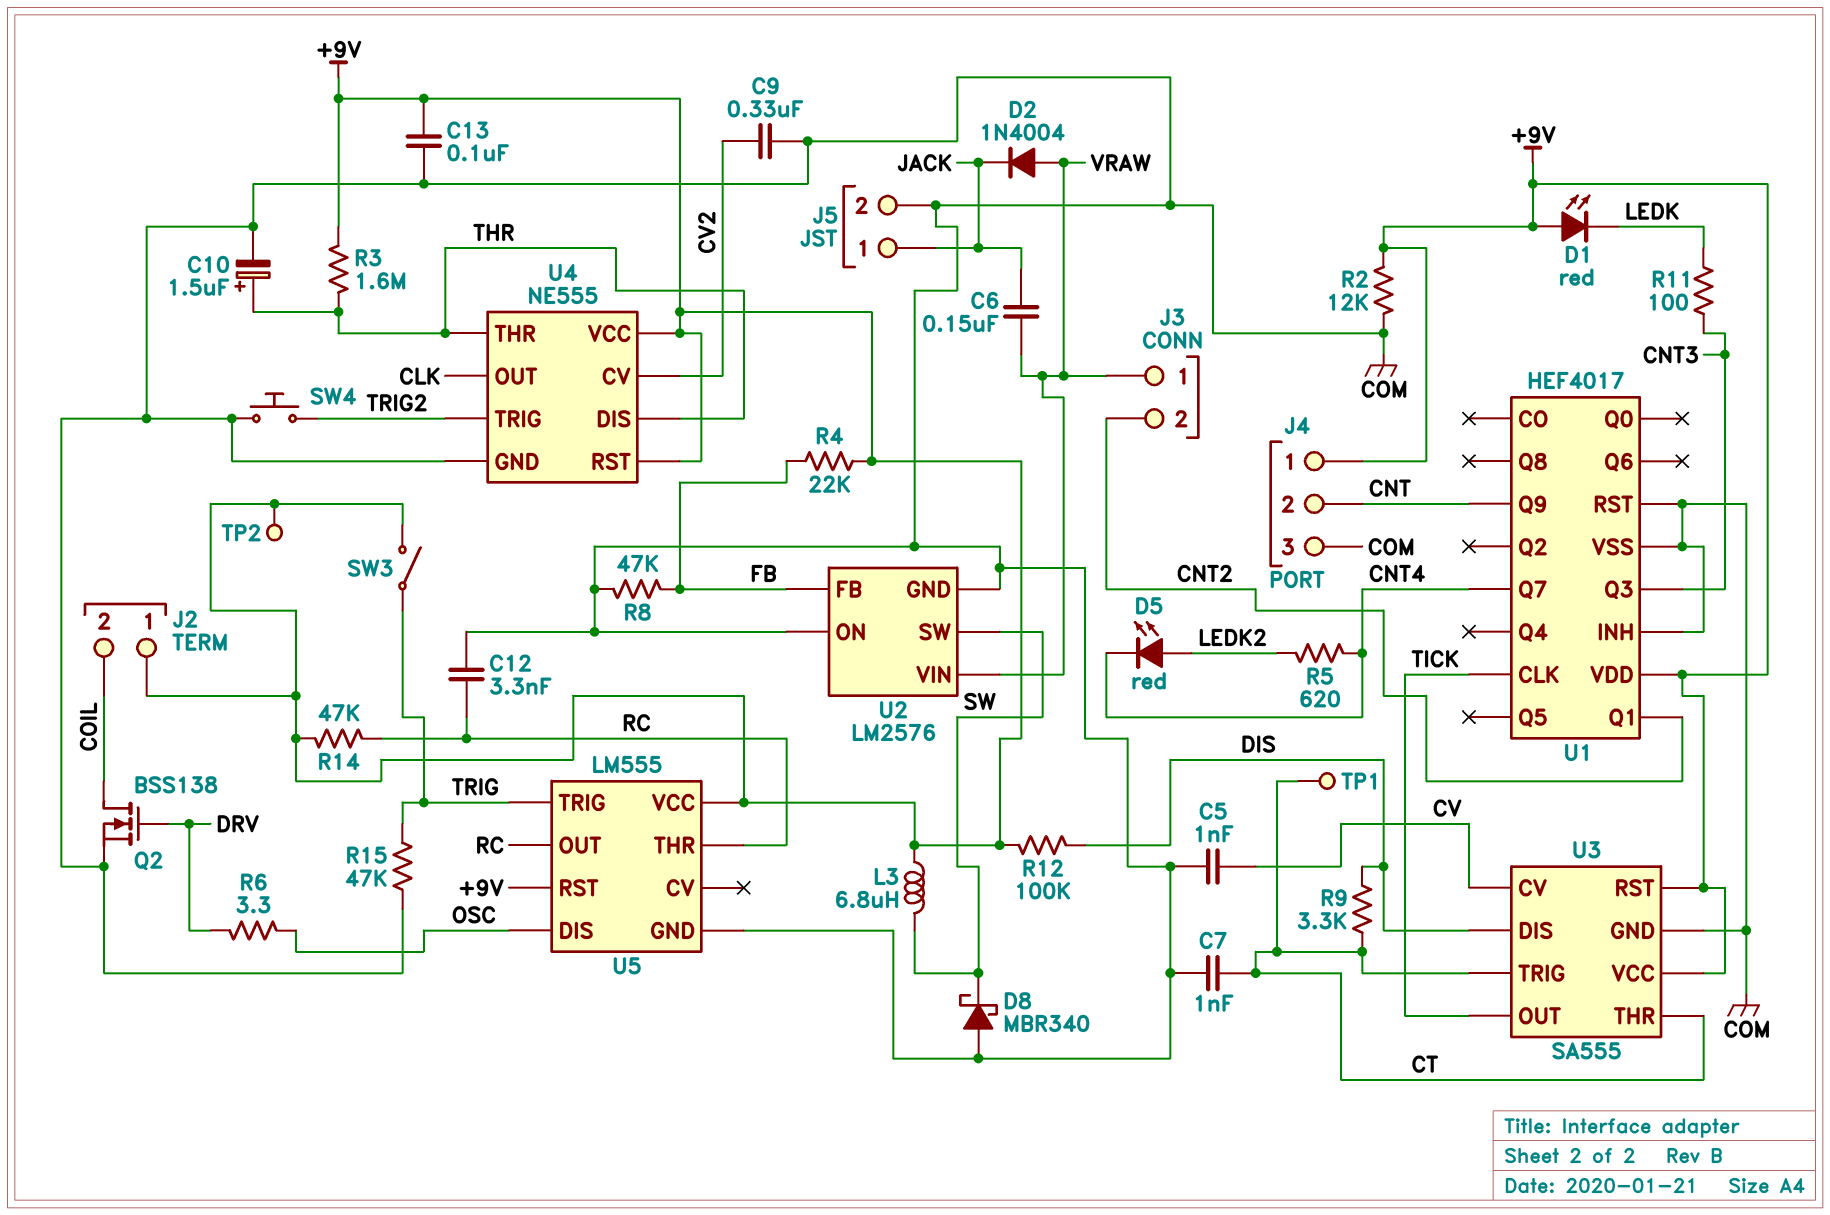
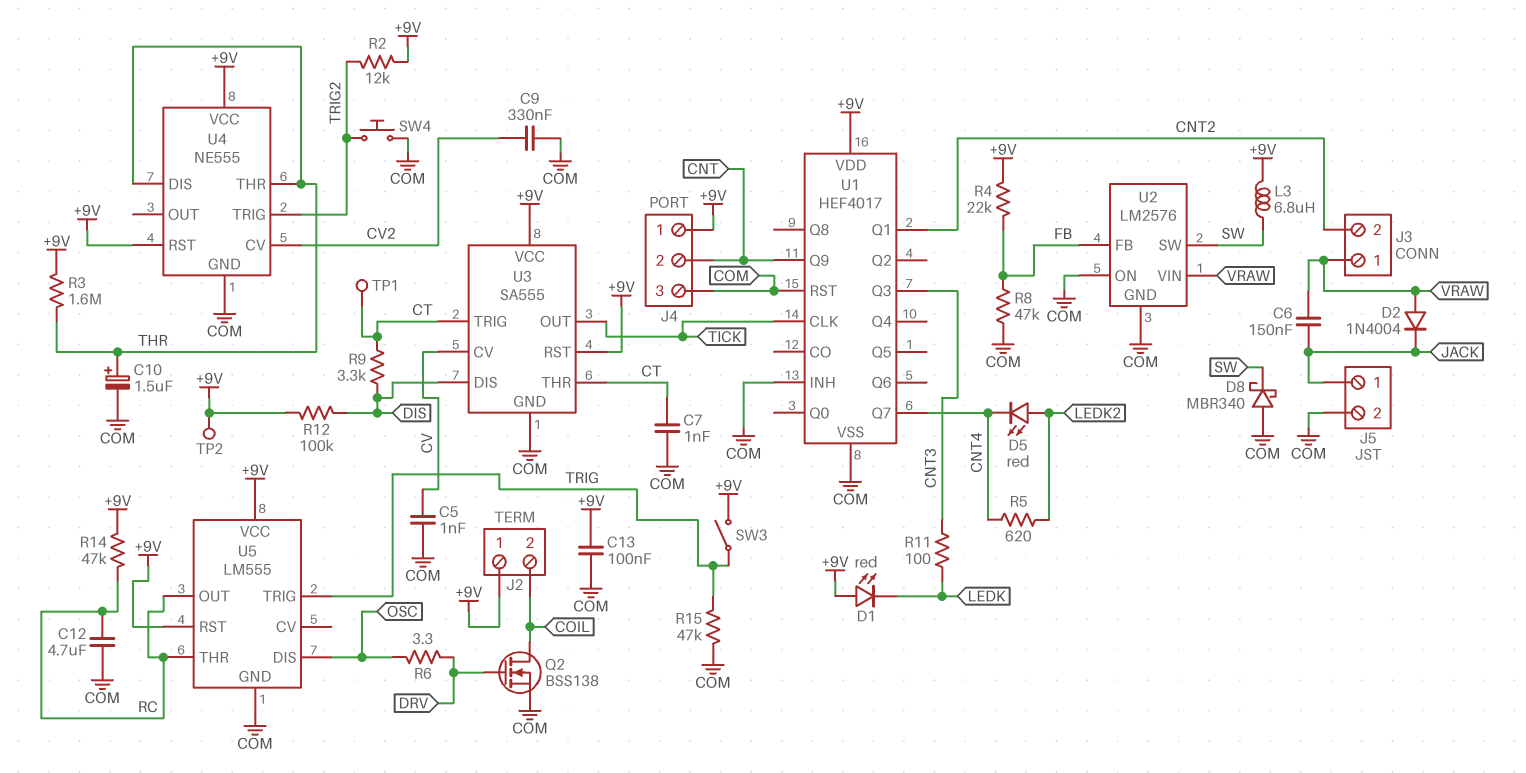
C12: 3.3nF (COM, RC) -> 4.7uF (COM, RC)
R2: 12k (+9V, COM) -> 12k (+9V, TRIG2)
U4 pin OUT: CLK -> none

